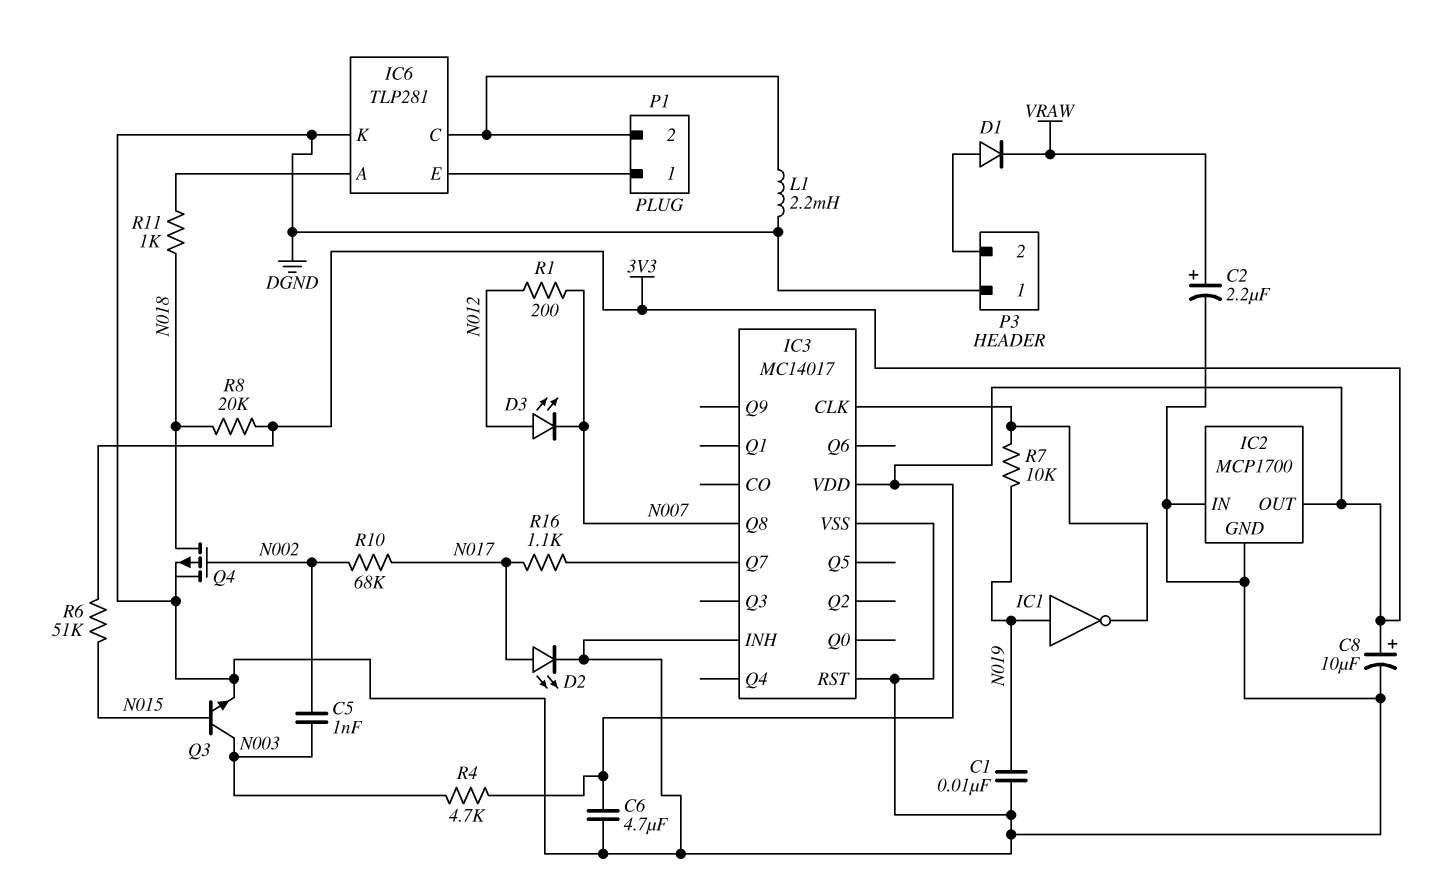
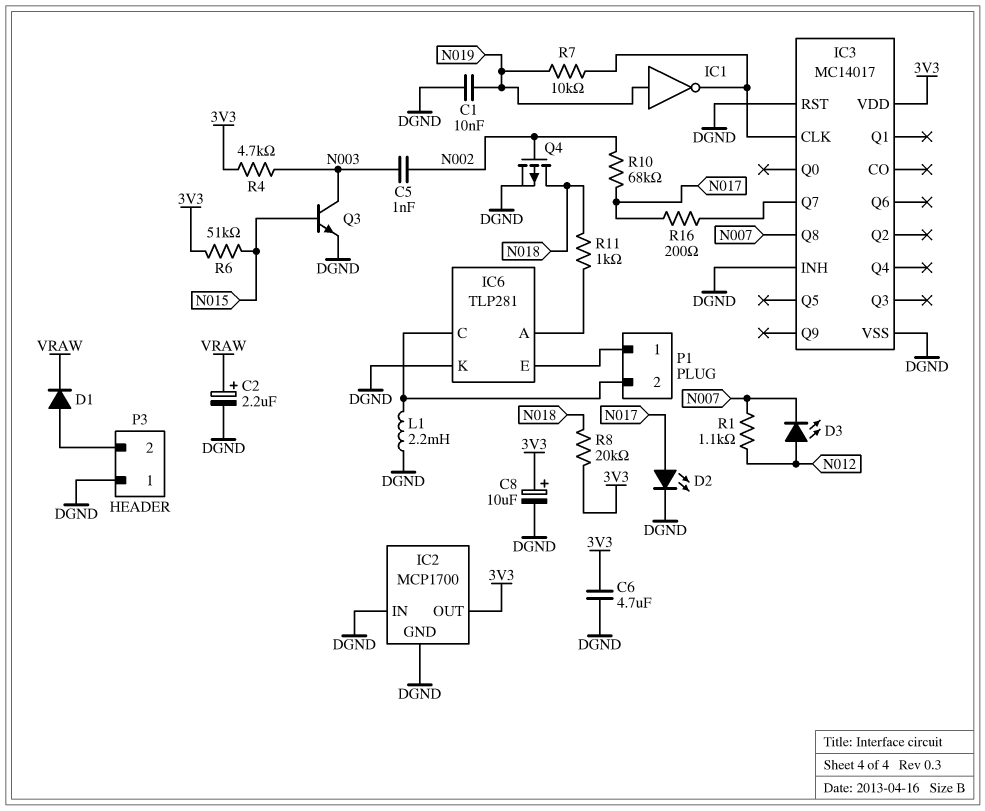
R1: 200 (N007, N012) -> 1.1k (N007, N012)
R16: 1.1k (IC3/Q7, N017) -> 200 (IC3/Q7, N017)

